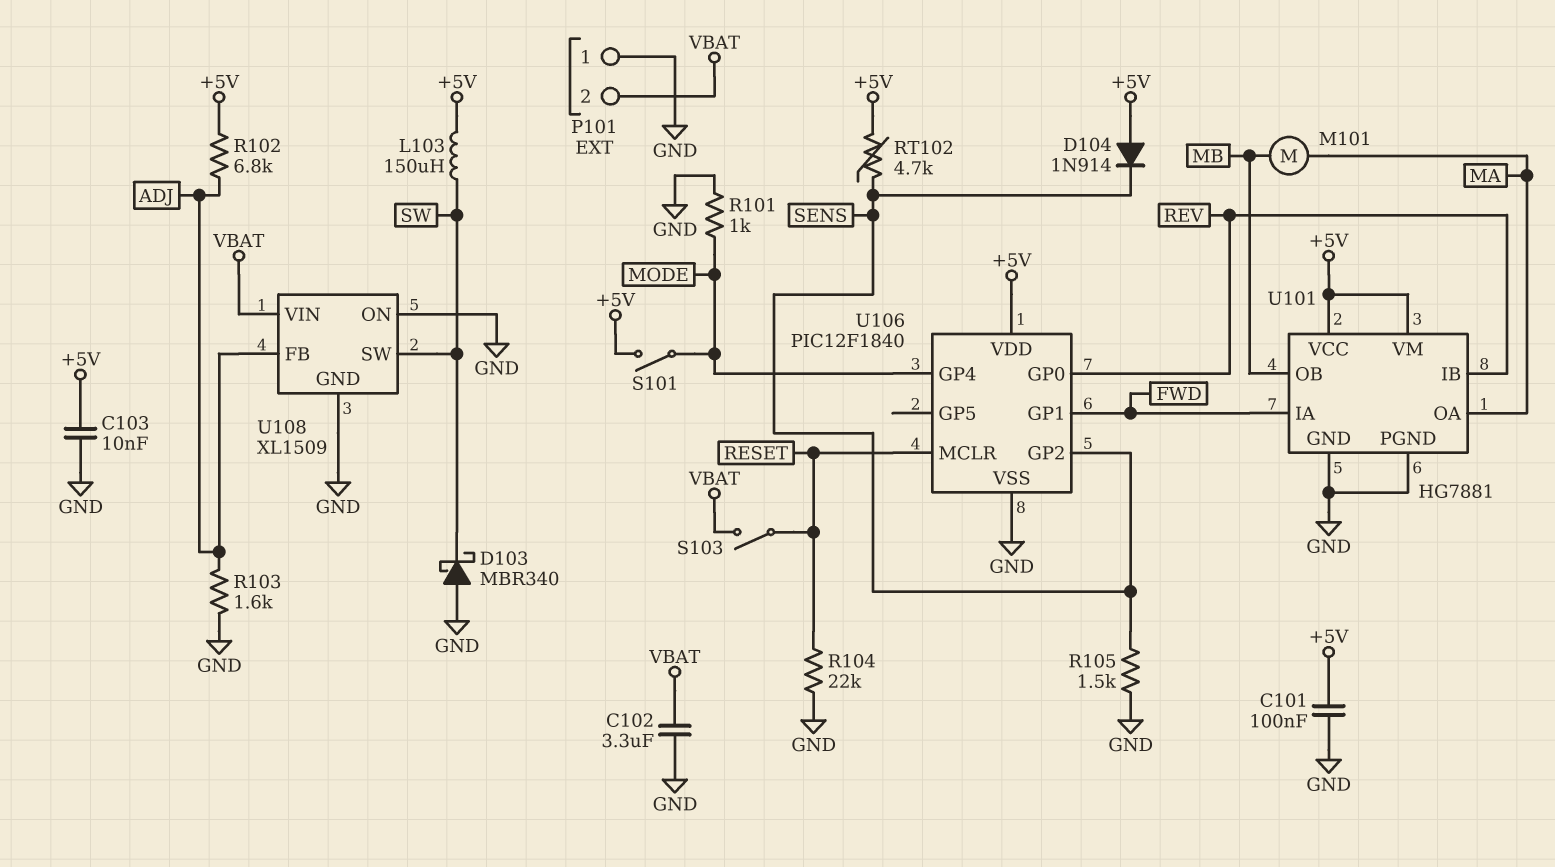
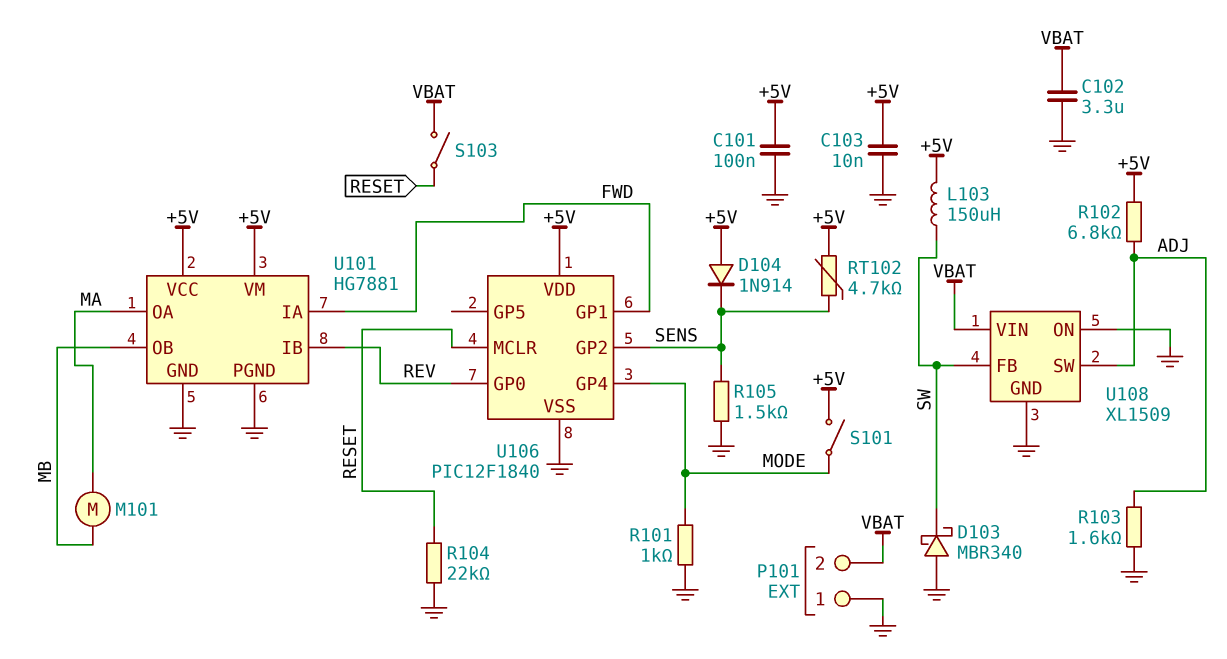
U108 pin FB: ADJ -> SW
U108 pin SW: SW -> ADJ

